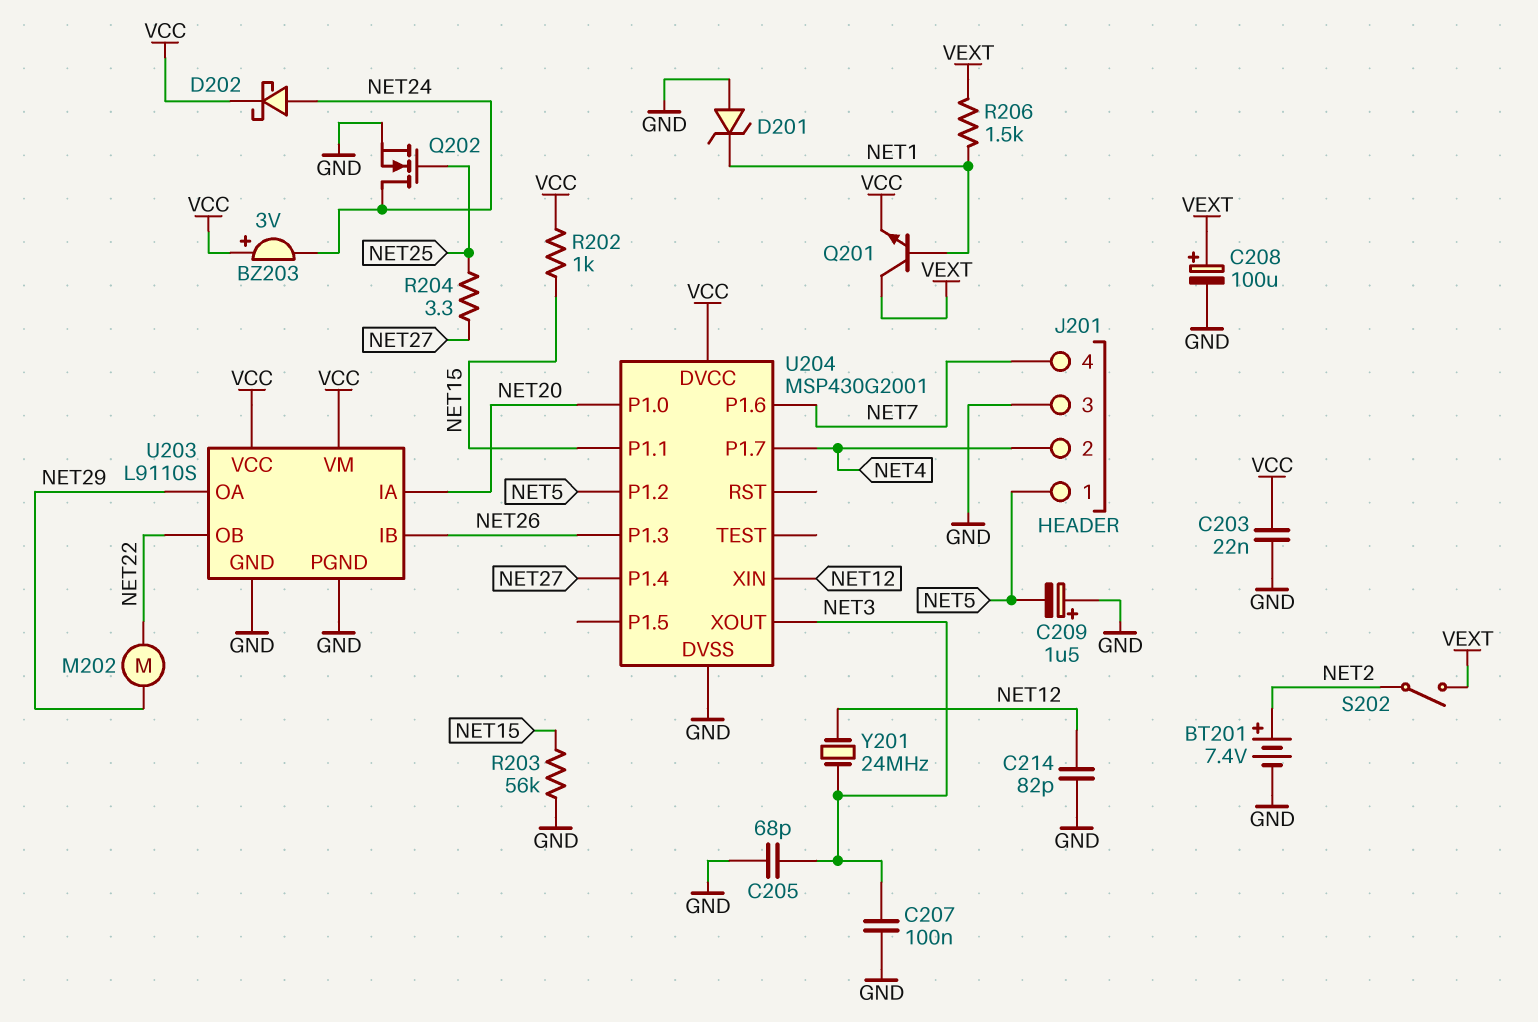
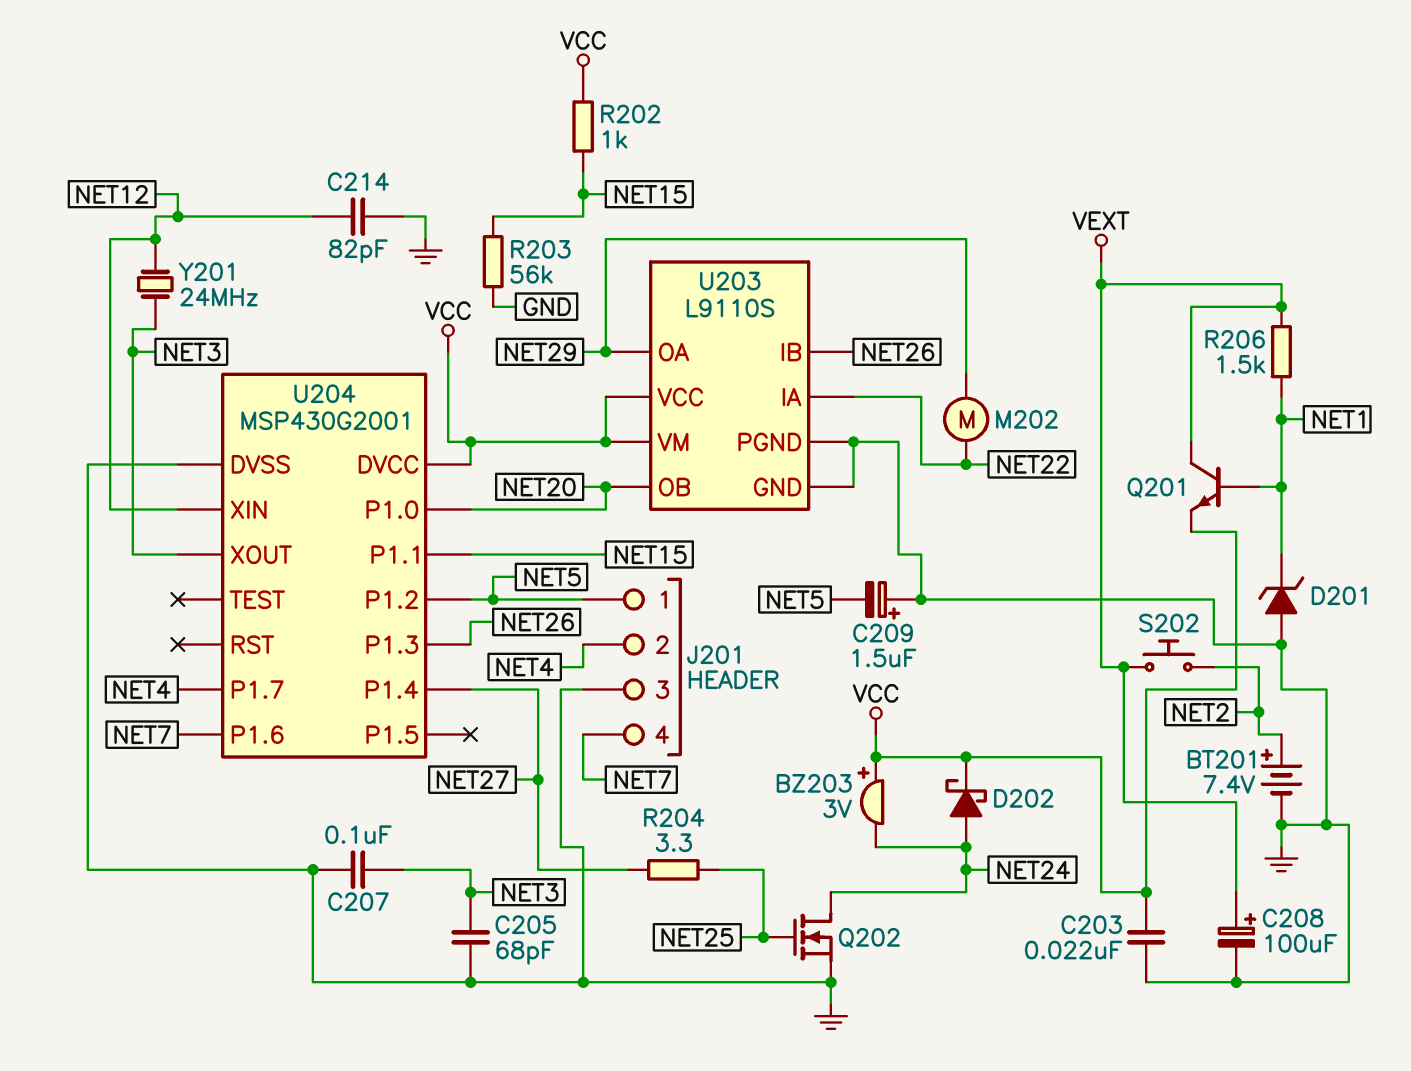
S202: switch (NET2, VEXT) -> button (NET2, VEXT)
U203 pin IA: NET20 -> NET22
U203 pin OB: NET22 -> NET20

